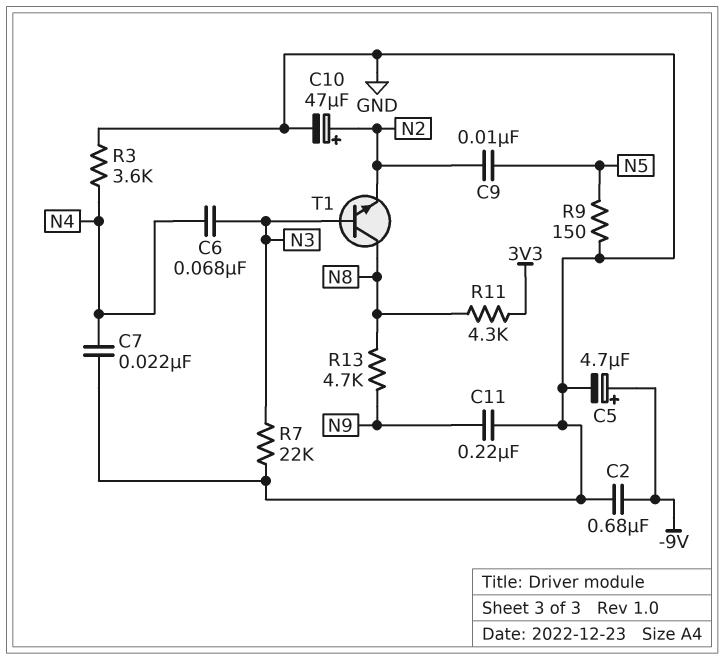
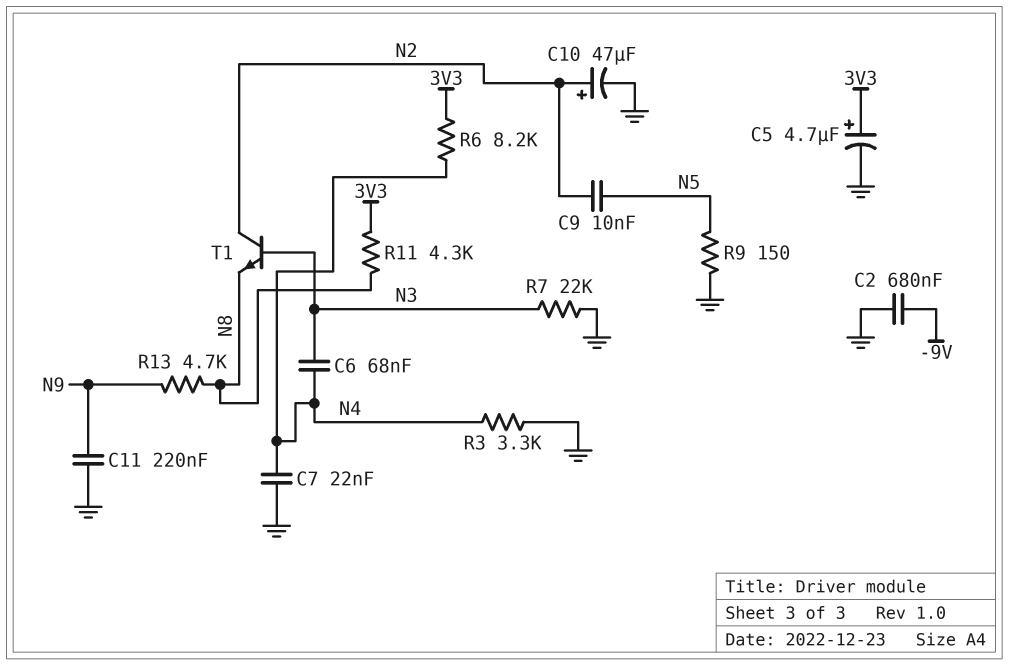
C5: 4.7uF (plus -9V, minus GND) -> 4.7uF (plus 3V3, minus GND)
R3: 3.6k (GND, N4) -> 3.3k (GND, N4)
R6: none -> 8.2k (3V3, N4)
T1: NPN (B N3, C N8, E N2) -> NPN (B N3, C N2, E N8)

